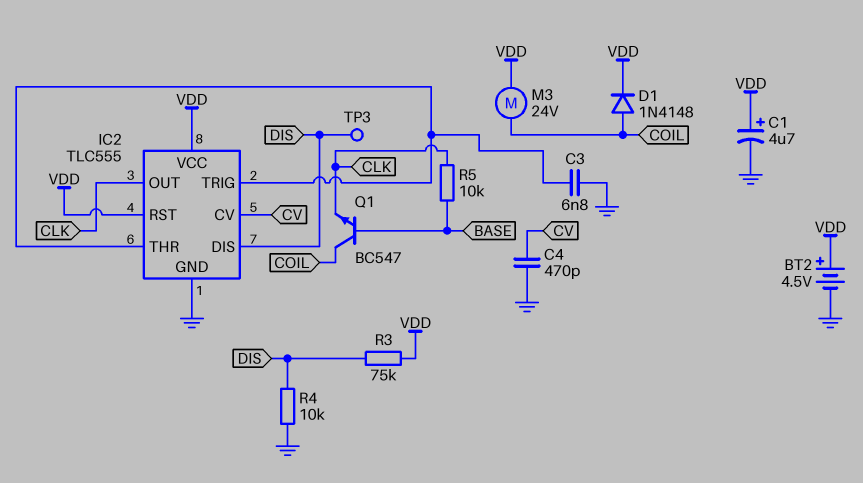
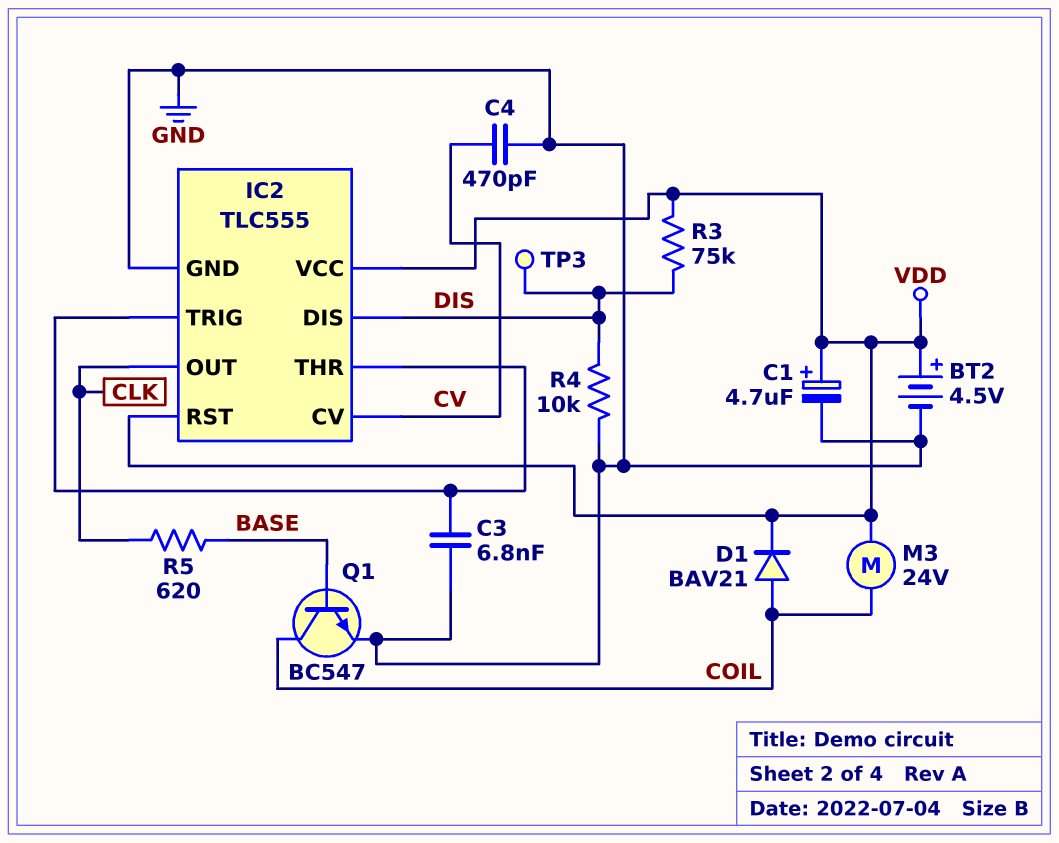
D1: diode 1N4148 (A COIL, K VDD) -> diode BAV21 (A COIL, K VDD)
Q1: NPN BC547 (B BASE, C COIL, E CLK) -> NPN BC547 (B BASE, C COIL, E GND)
R5: 10k (BASE, CLK) -> 620 (BASE, CLK)

